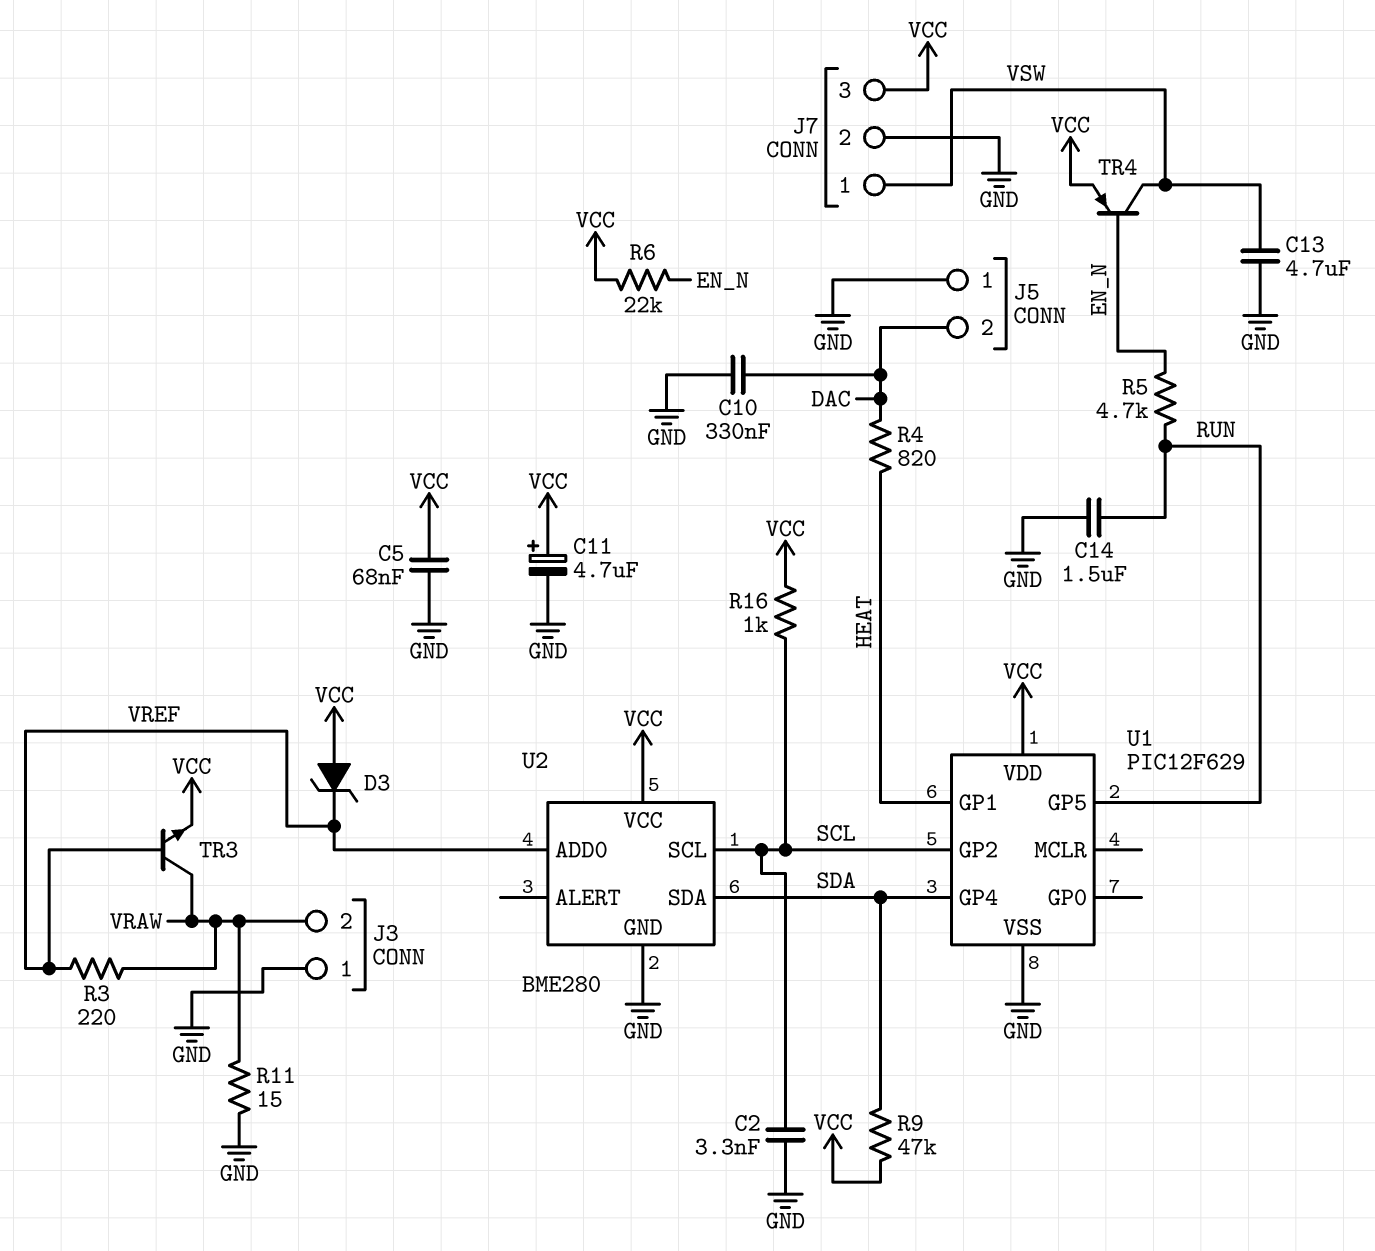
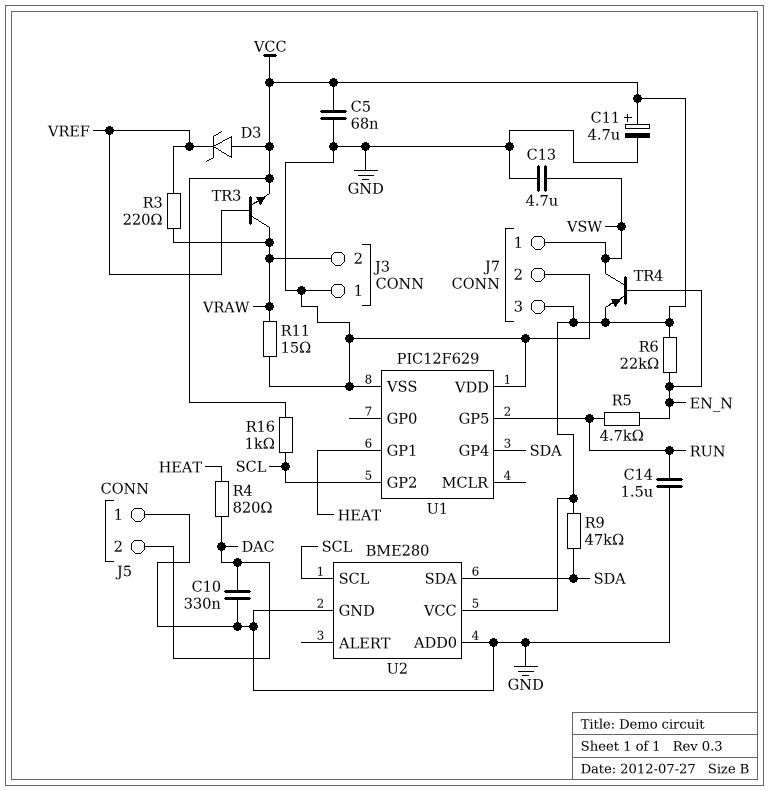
C2: 3.3nF (GND, SCL) -> none
U1 pin VDD: VCC -> GND
U2 pin ADD0: VREF -> GND

